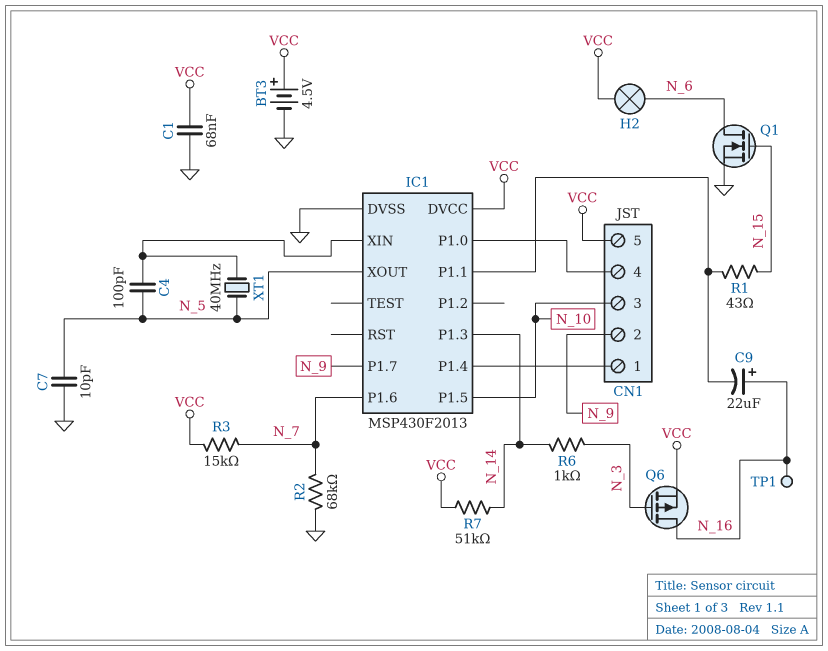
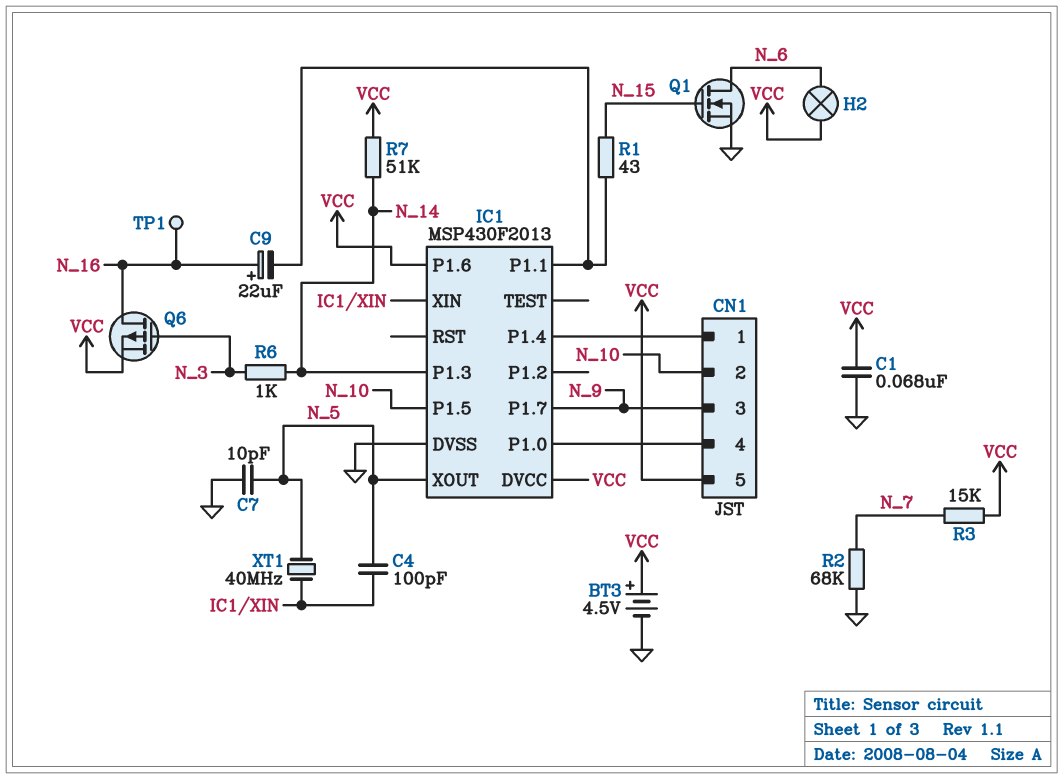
CN1 pin 2: N_9 -> N_10
CN1 pin 3: N_10 -> N_9
IC1 pin P1.6: N_7 -> VCC

